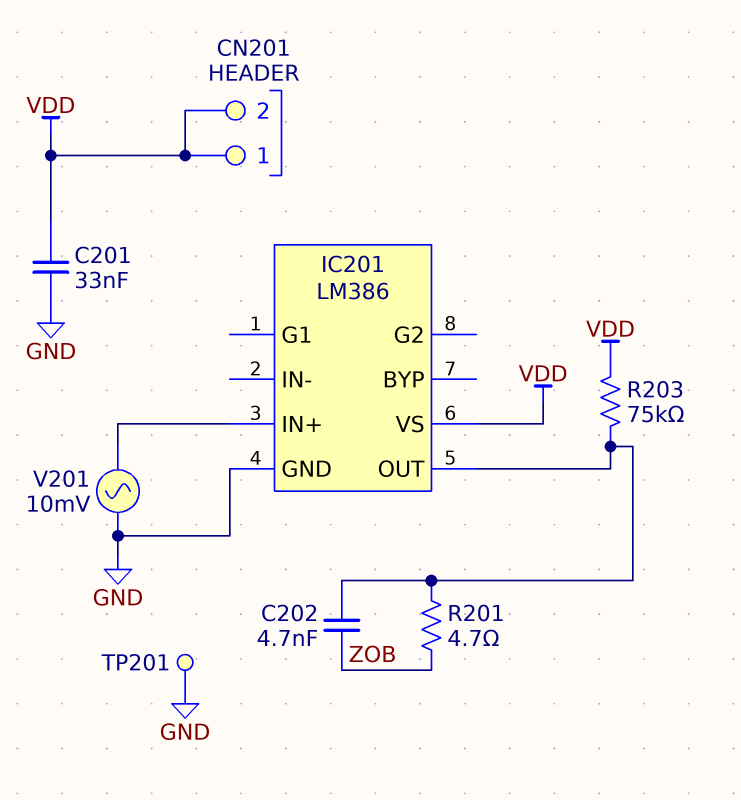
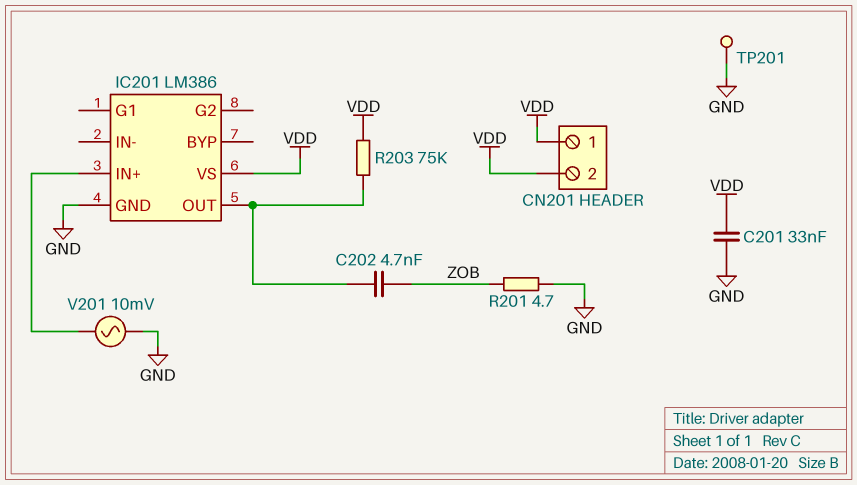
R201: 4.7 (IC201/OUT, ZOB) -> 4.7 (GND, ZOB)

